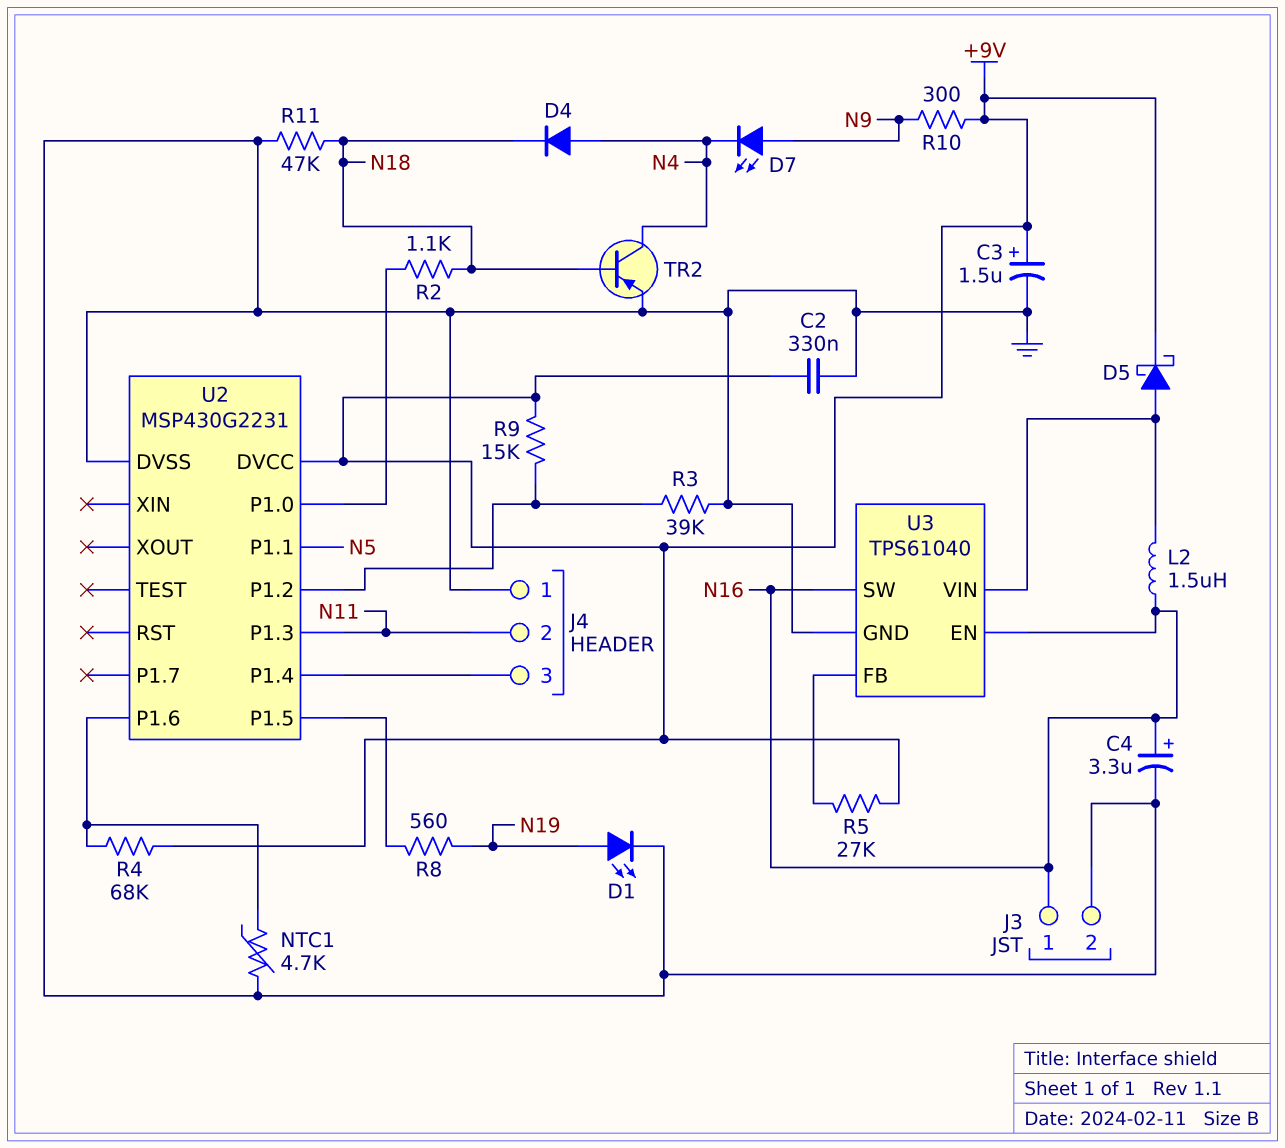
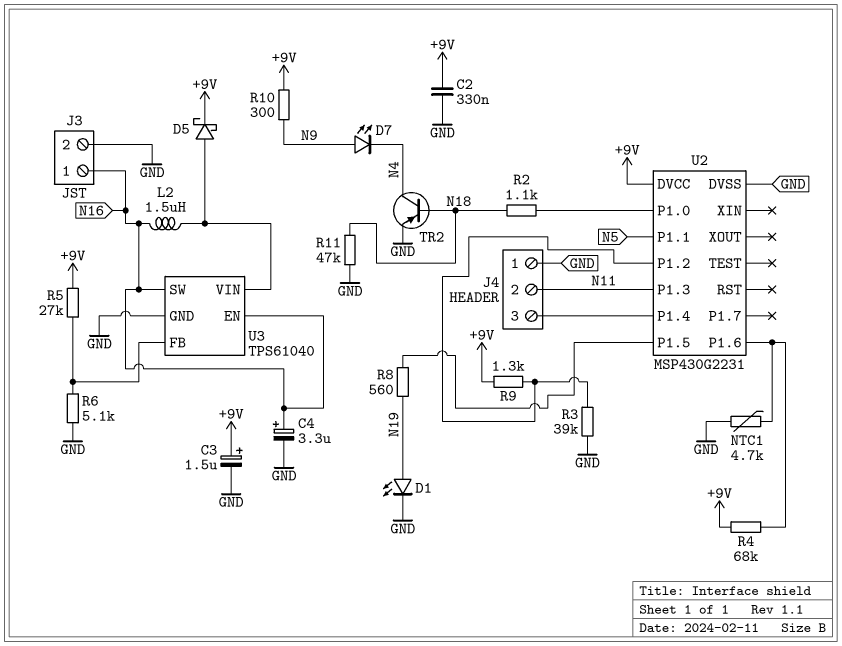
D4: diode (A N4, K N18) -> none
R6: none -> 5.1k (GND, U3/FB)
R9: 15k (+9V, U2/P1.2) -> 1.3k (+9V, U2/P1.2)

